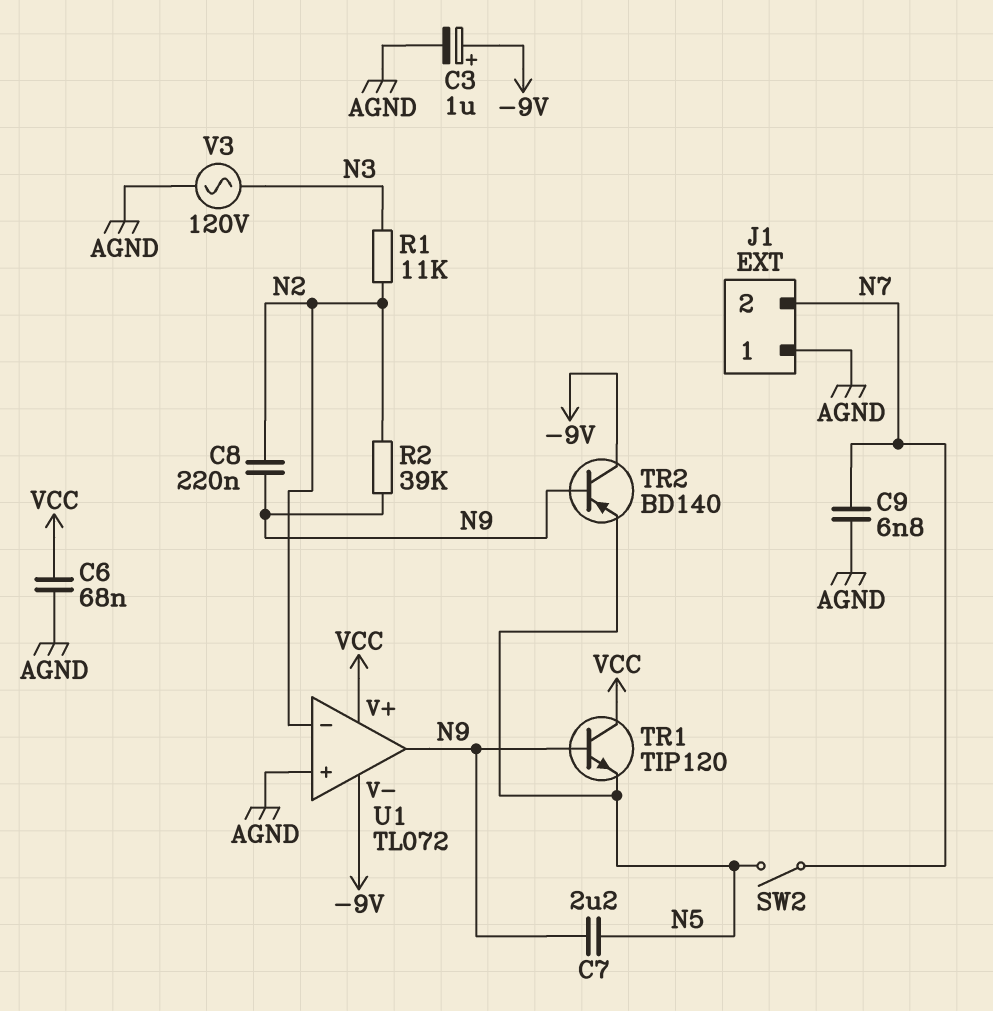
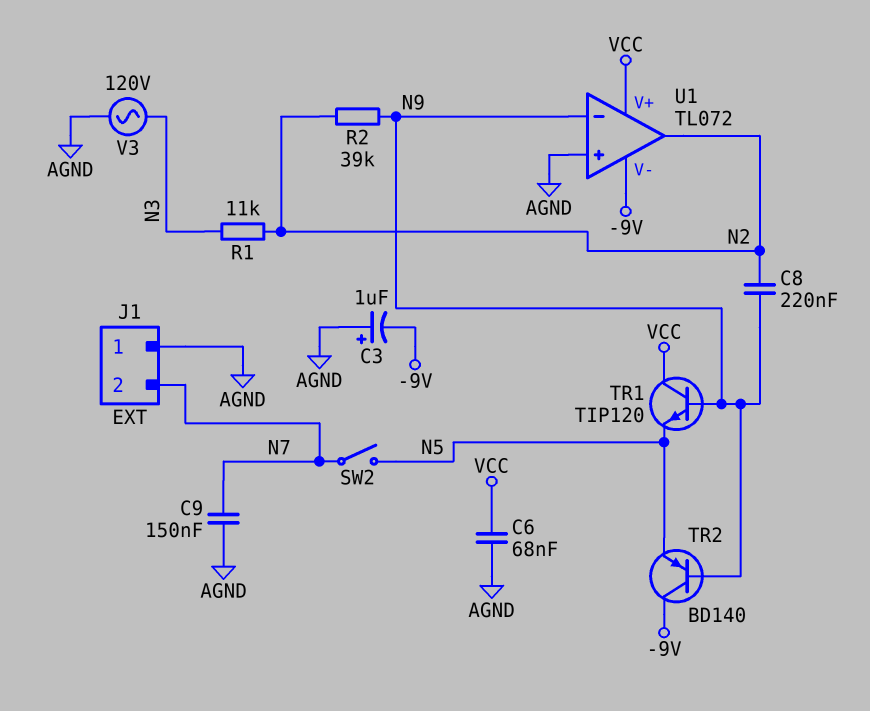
C3: 1uF (plus -9V, minus AGND) -> 1uF (plus AGND, minus -9V)
C7: 2.2uF (N5, N9) -> none
C9: 6.8nF (AGND, N7) -> 150nF (AGND, N7)
U1 pin in-: N2 -> N9
U1 pin out: N9 -> N2

